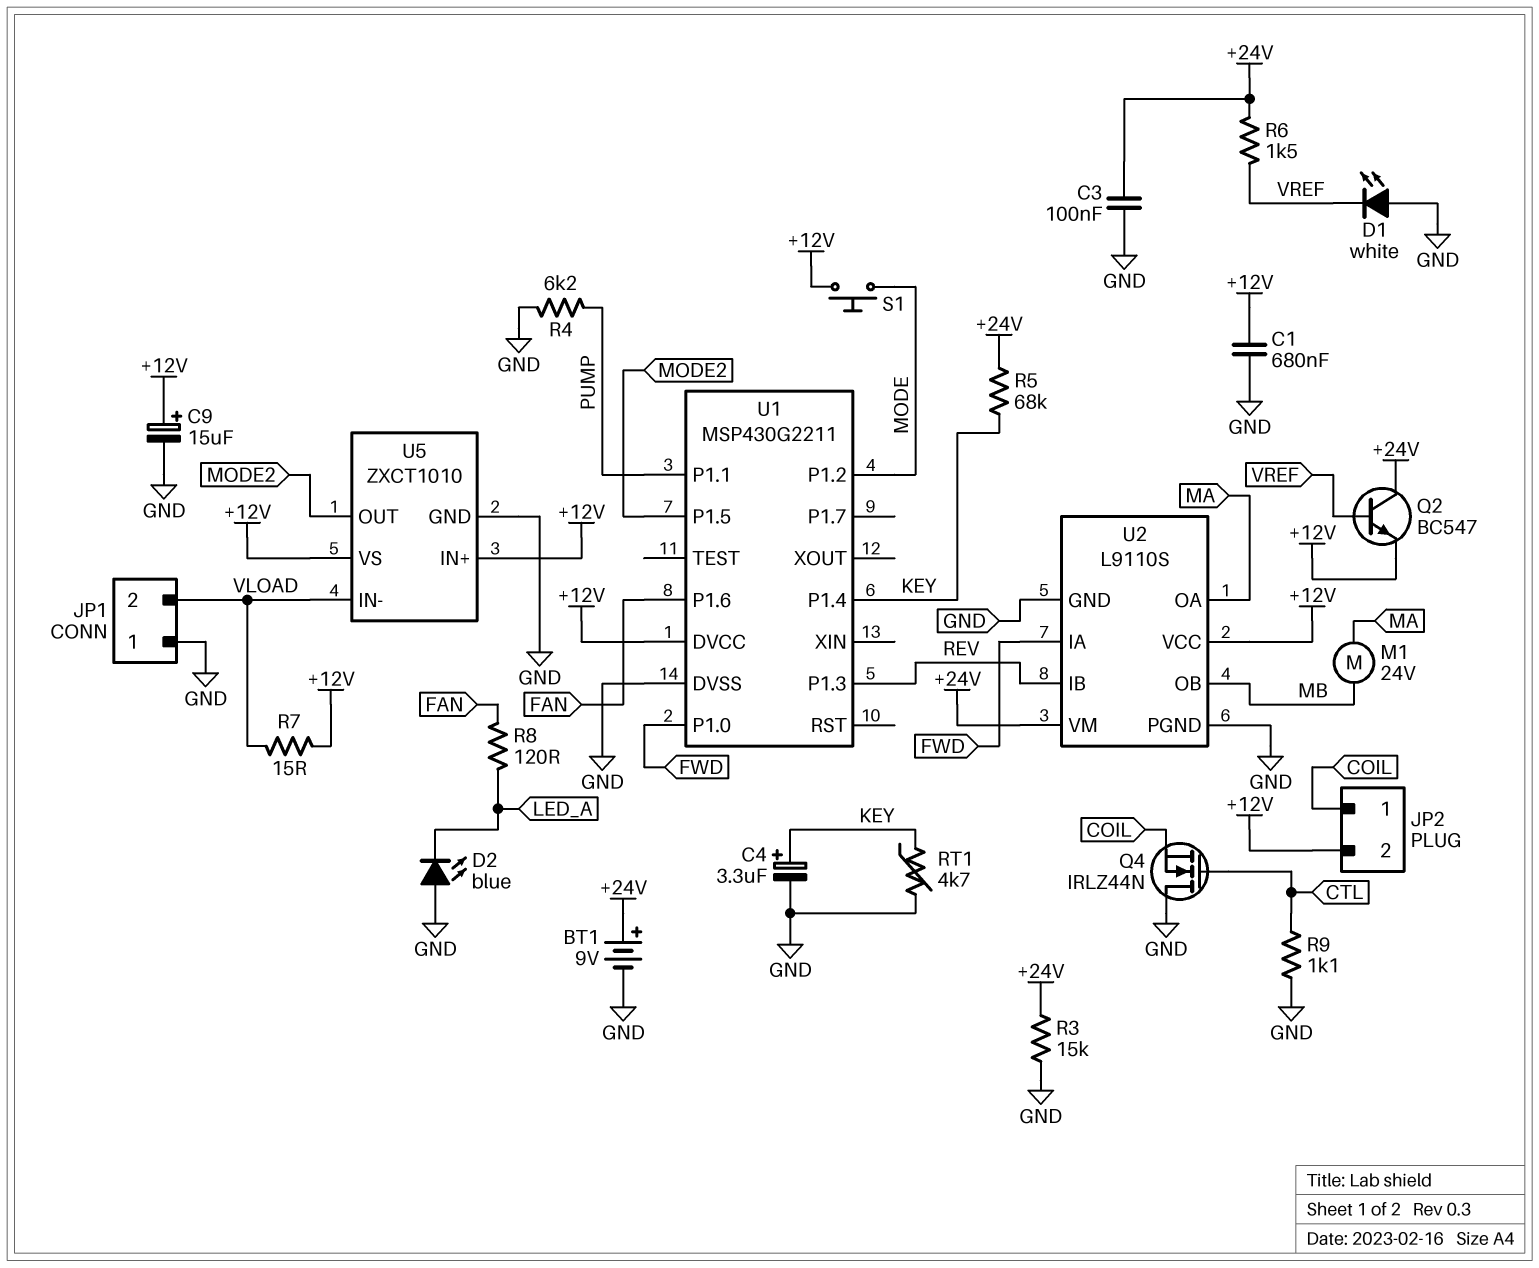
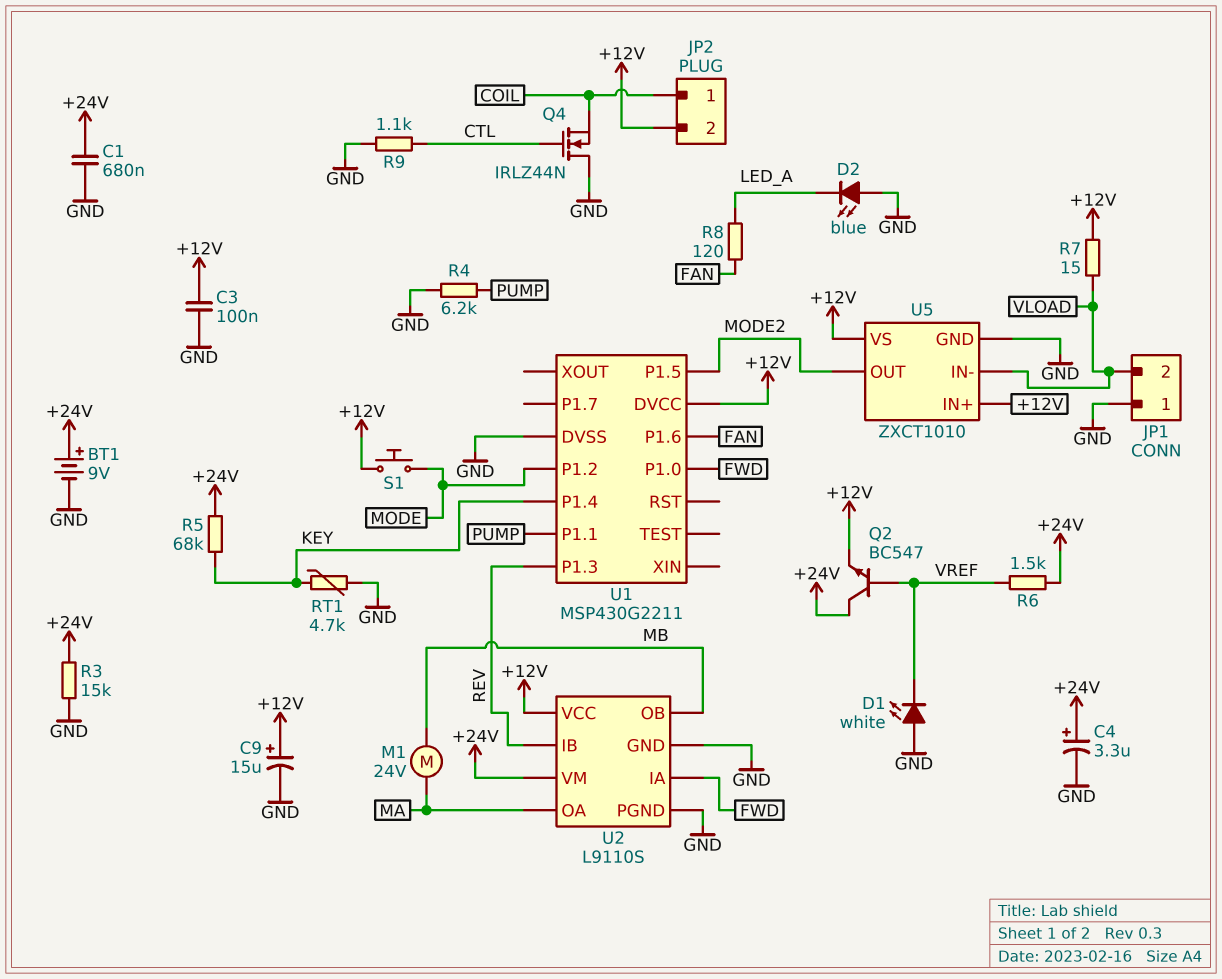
C1: 680nF (+12V, GND) -> 680nF (+24V, GND)
C3: 100nF (+24V, GND) -> 100nF (+12V, GND)
C4: 3.3uF (plus KEY, minus GND) -> 3.3uF (plus +24V, minus GND)

